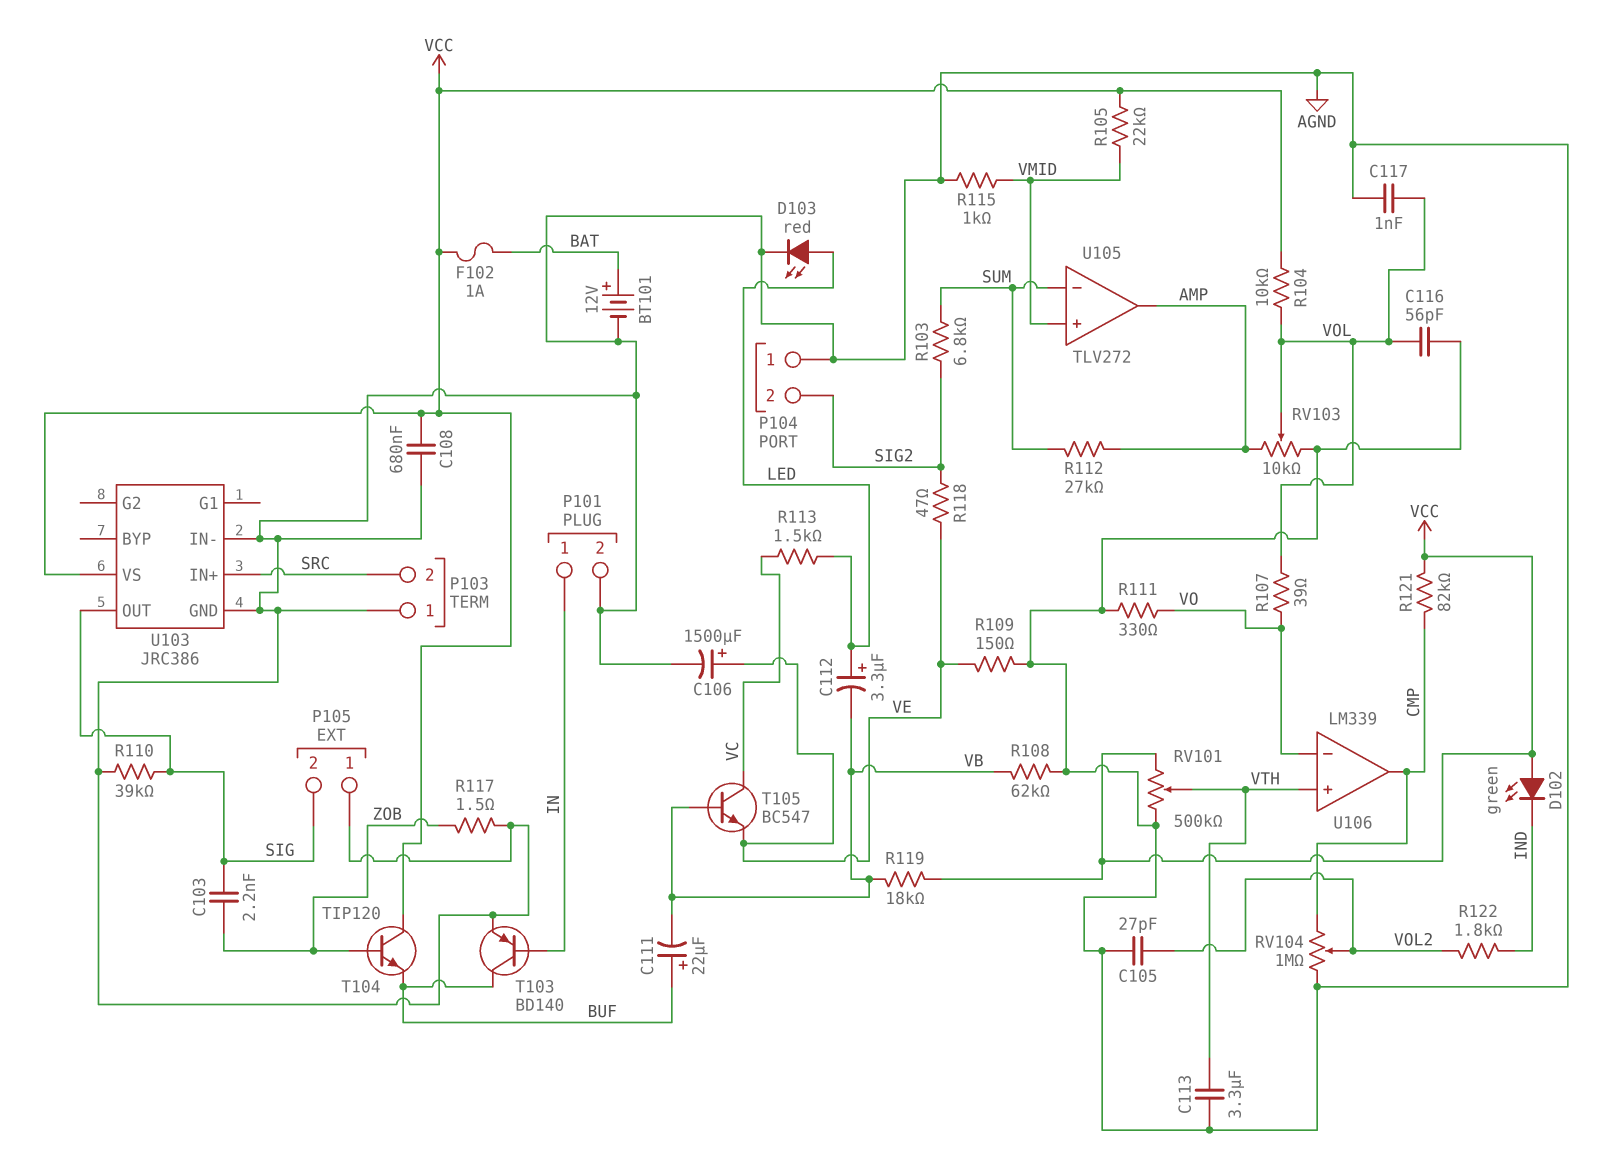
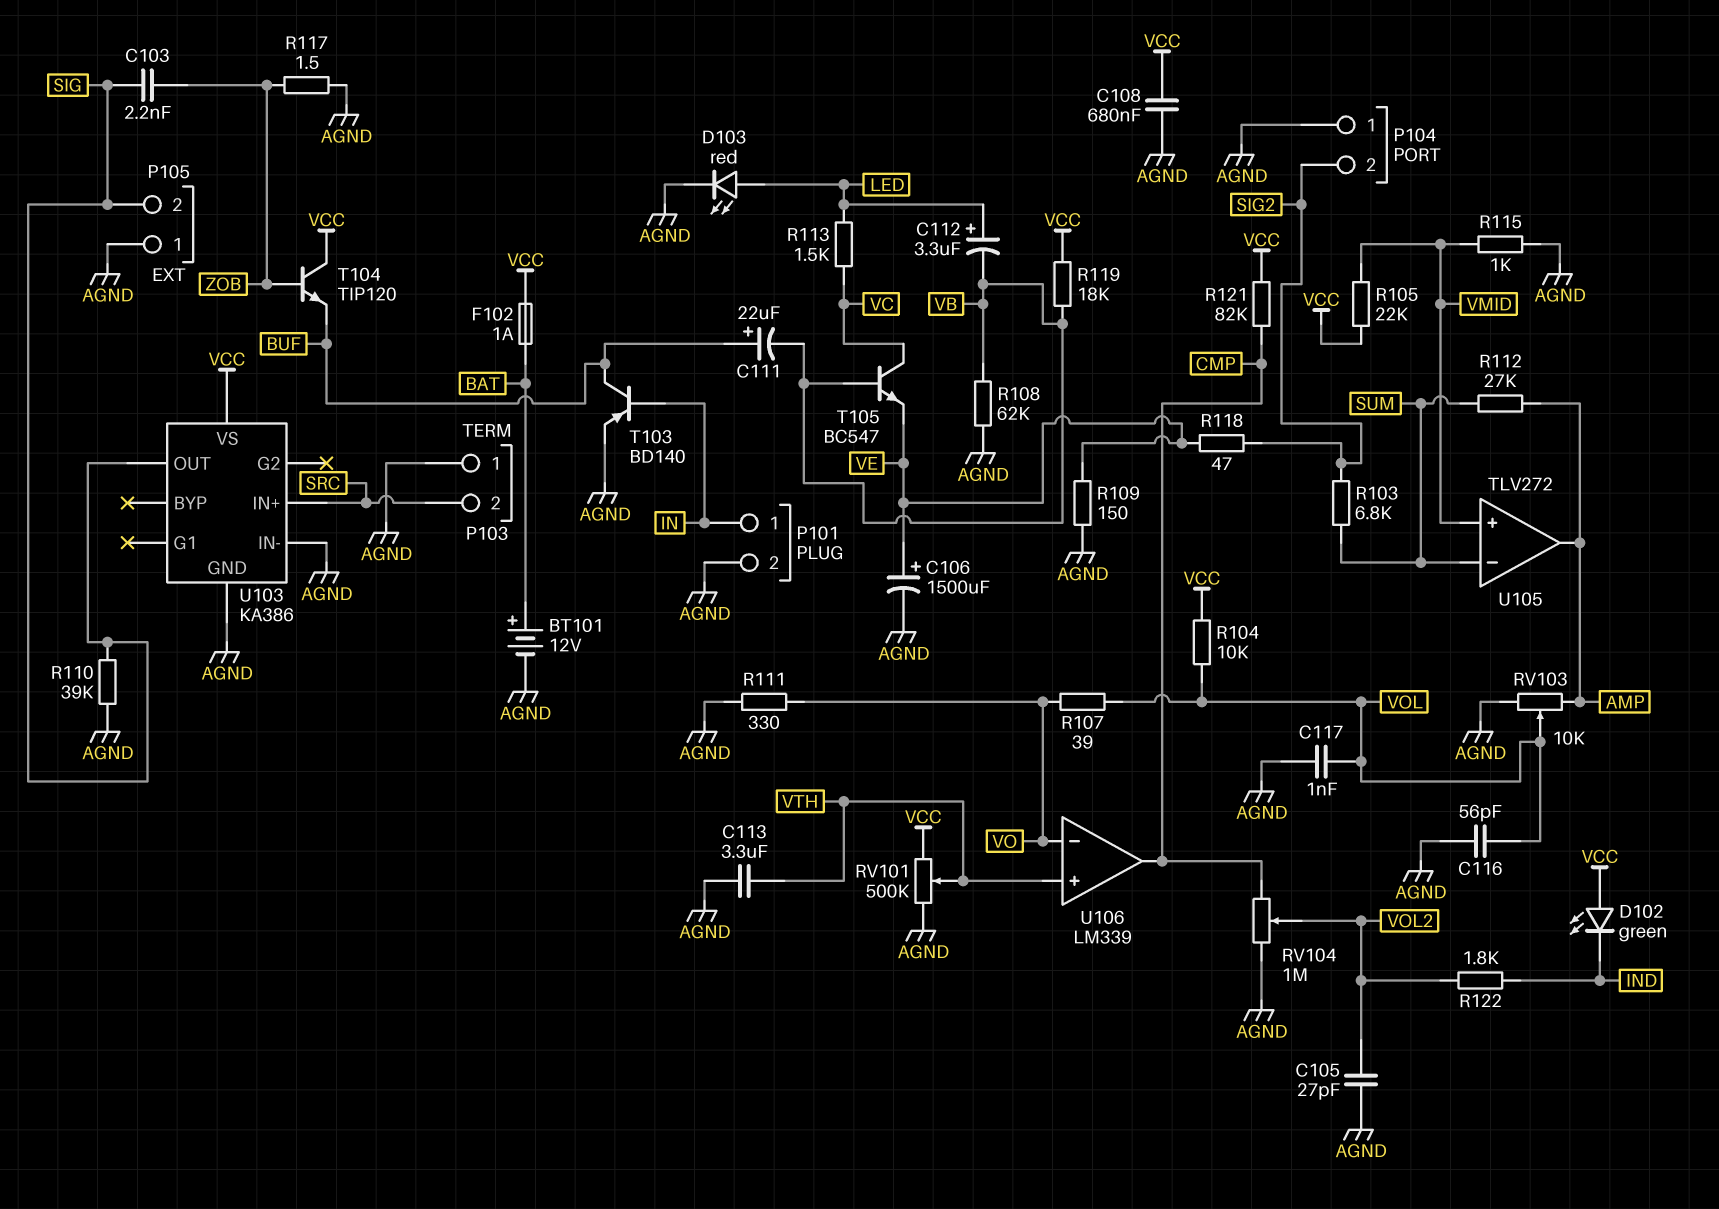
U103: JRC386 -> KA386

